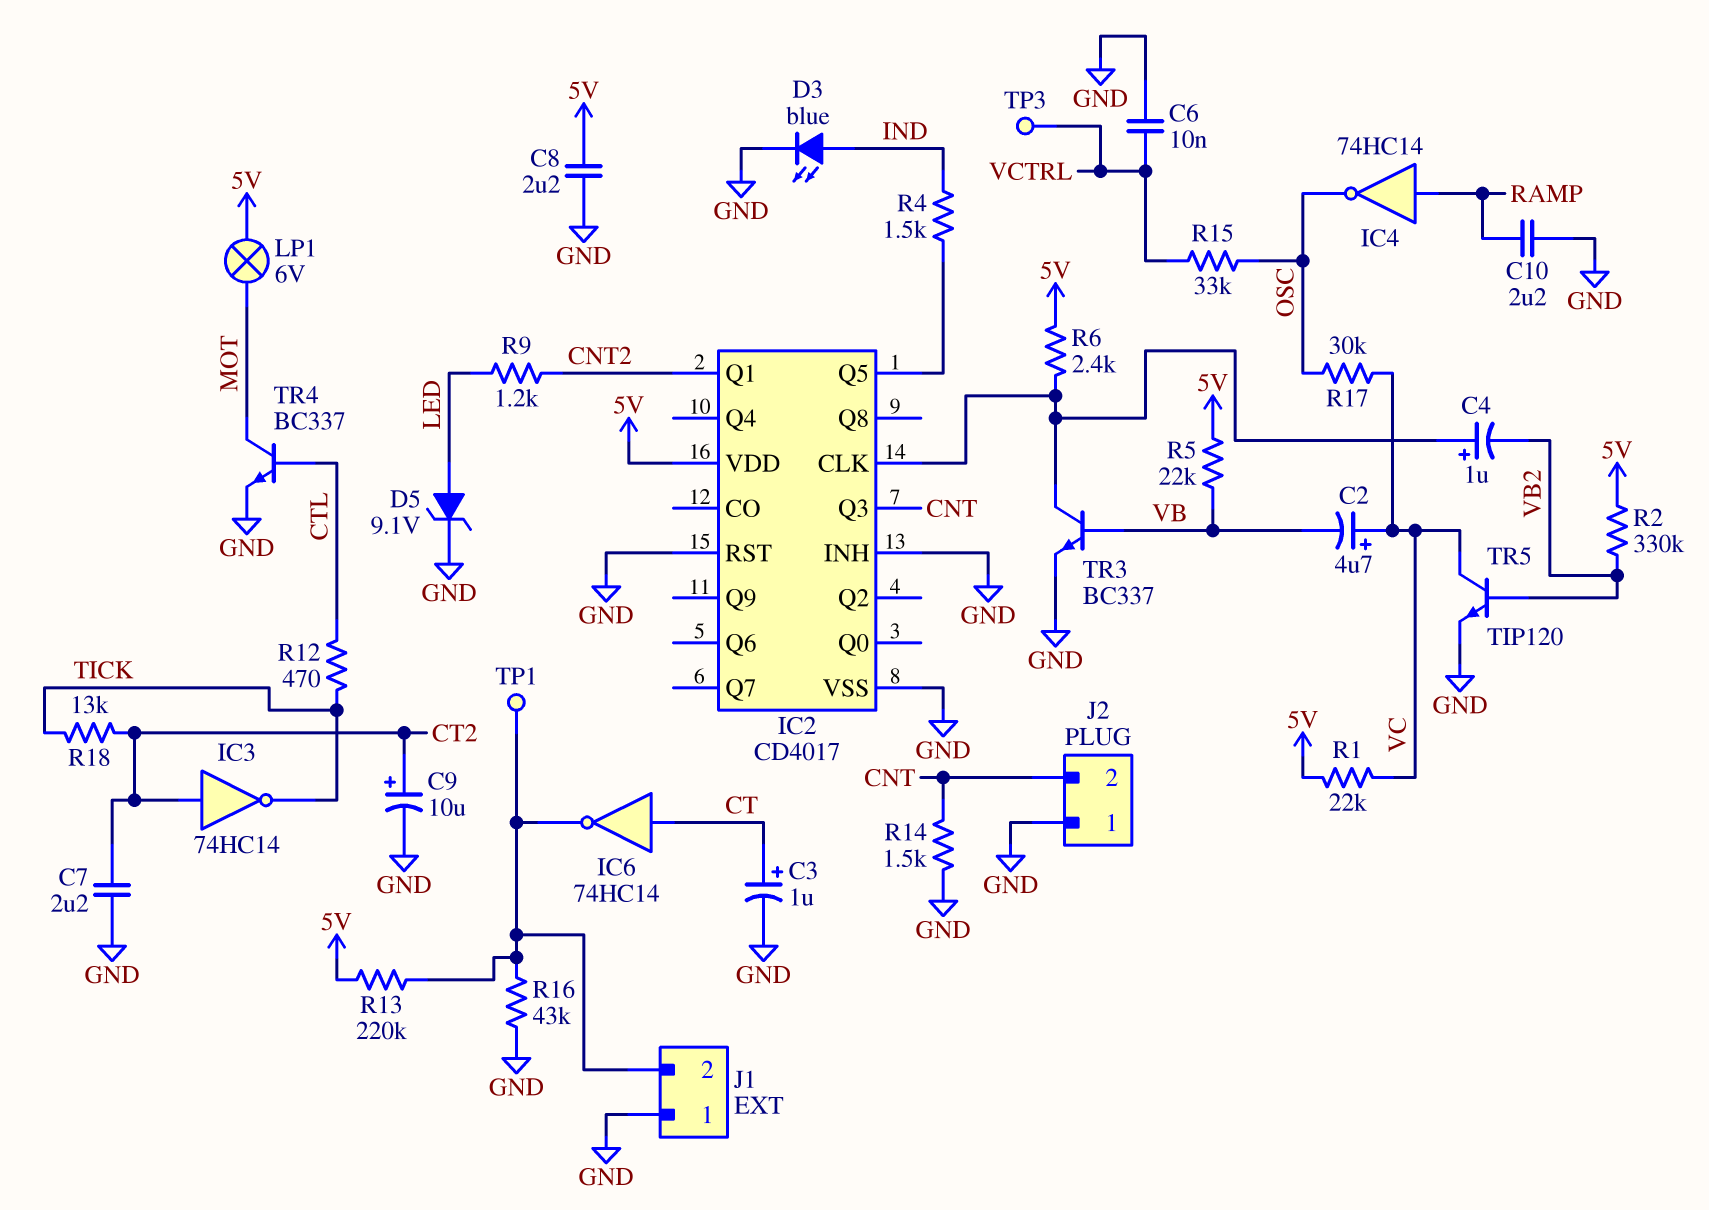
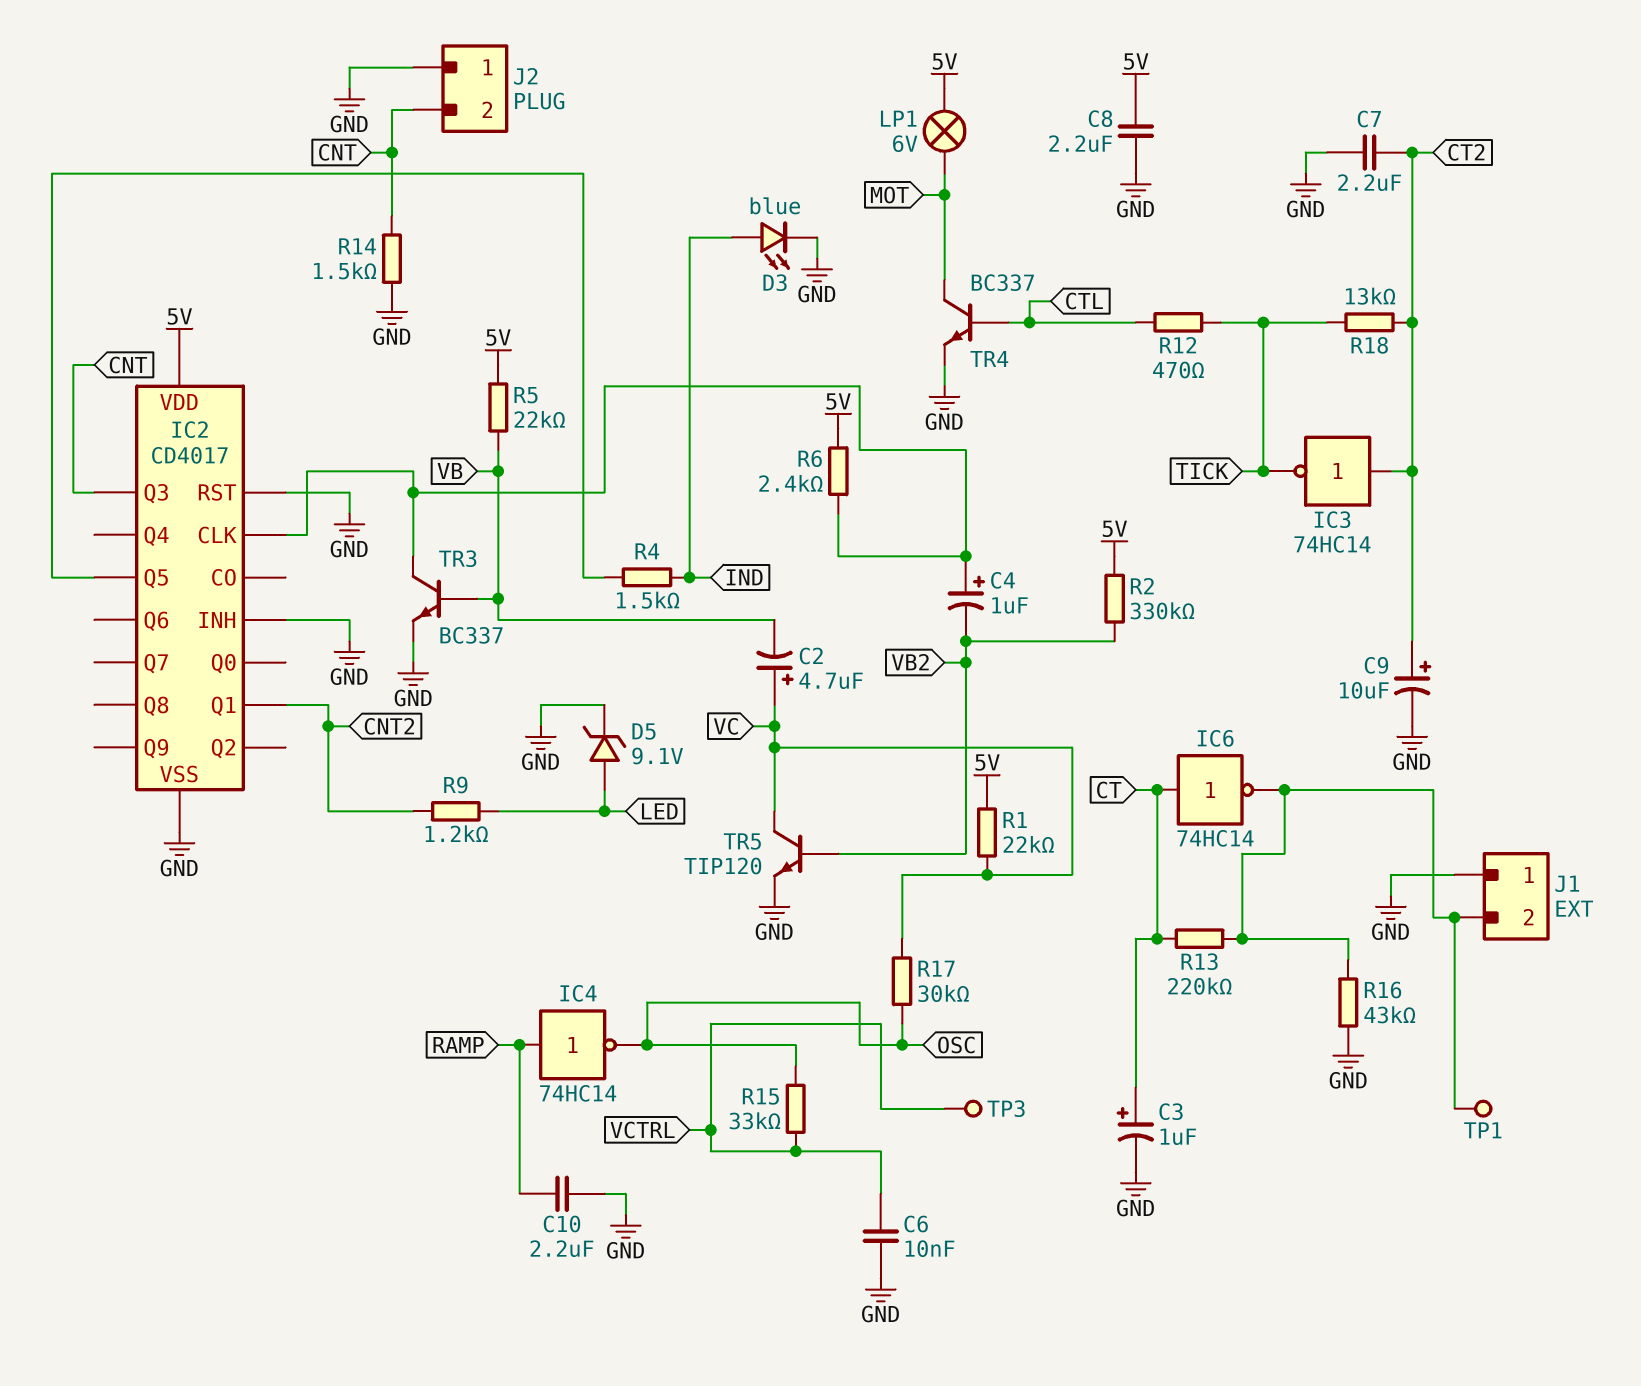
R13: 220k (5V, J1/2) -> 220k (CT, J1/2)

